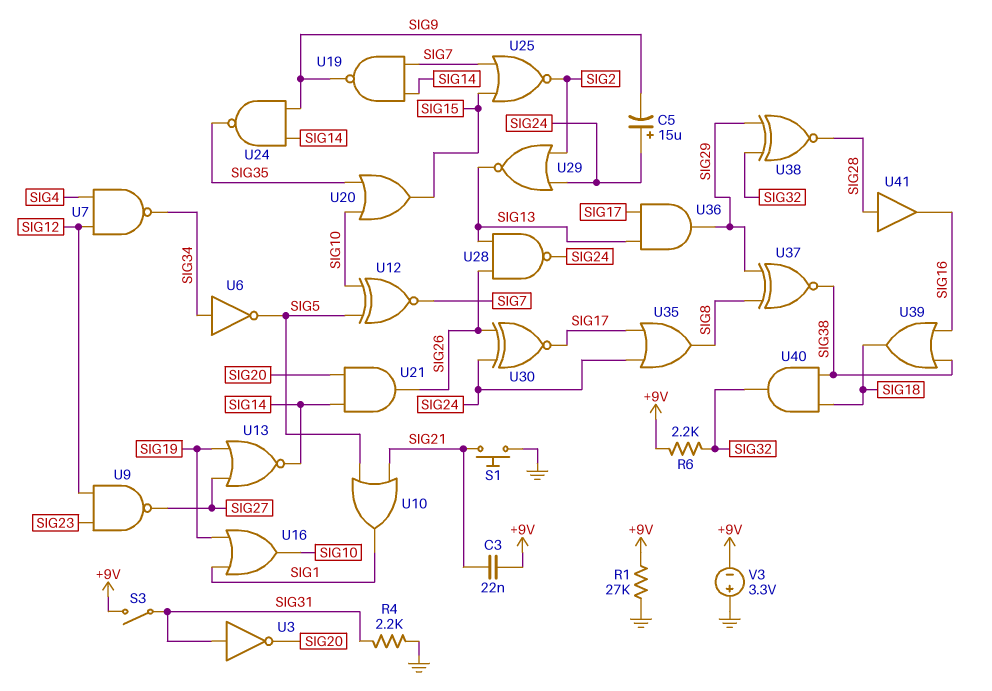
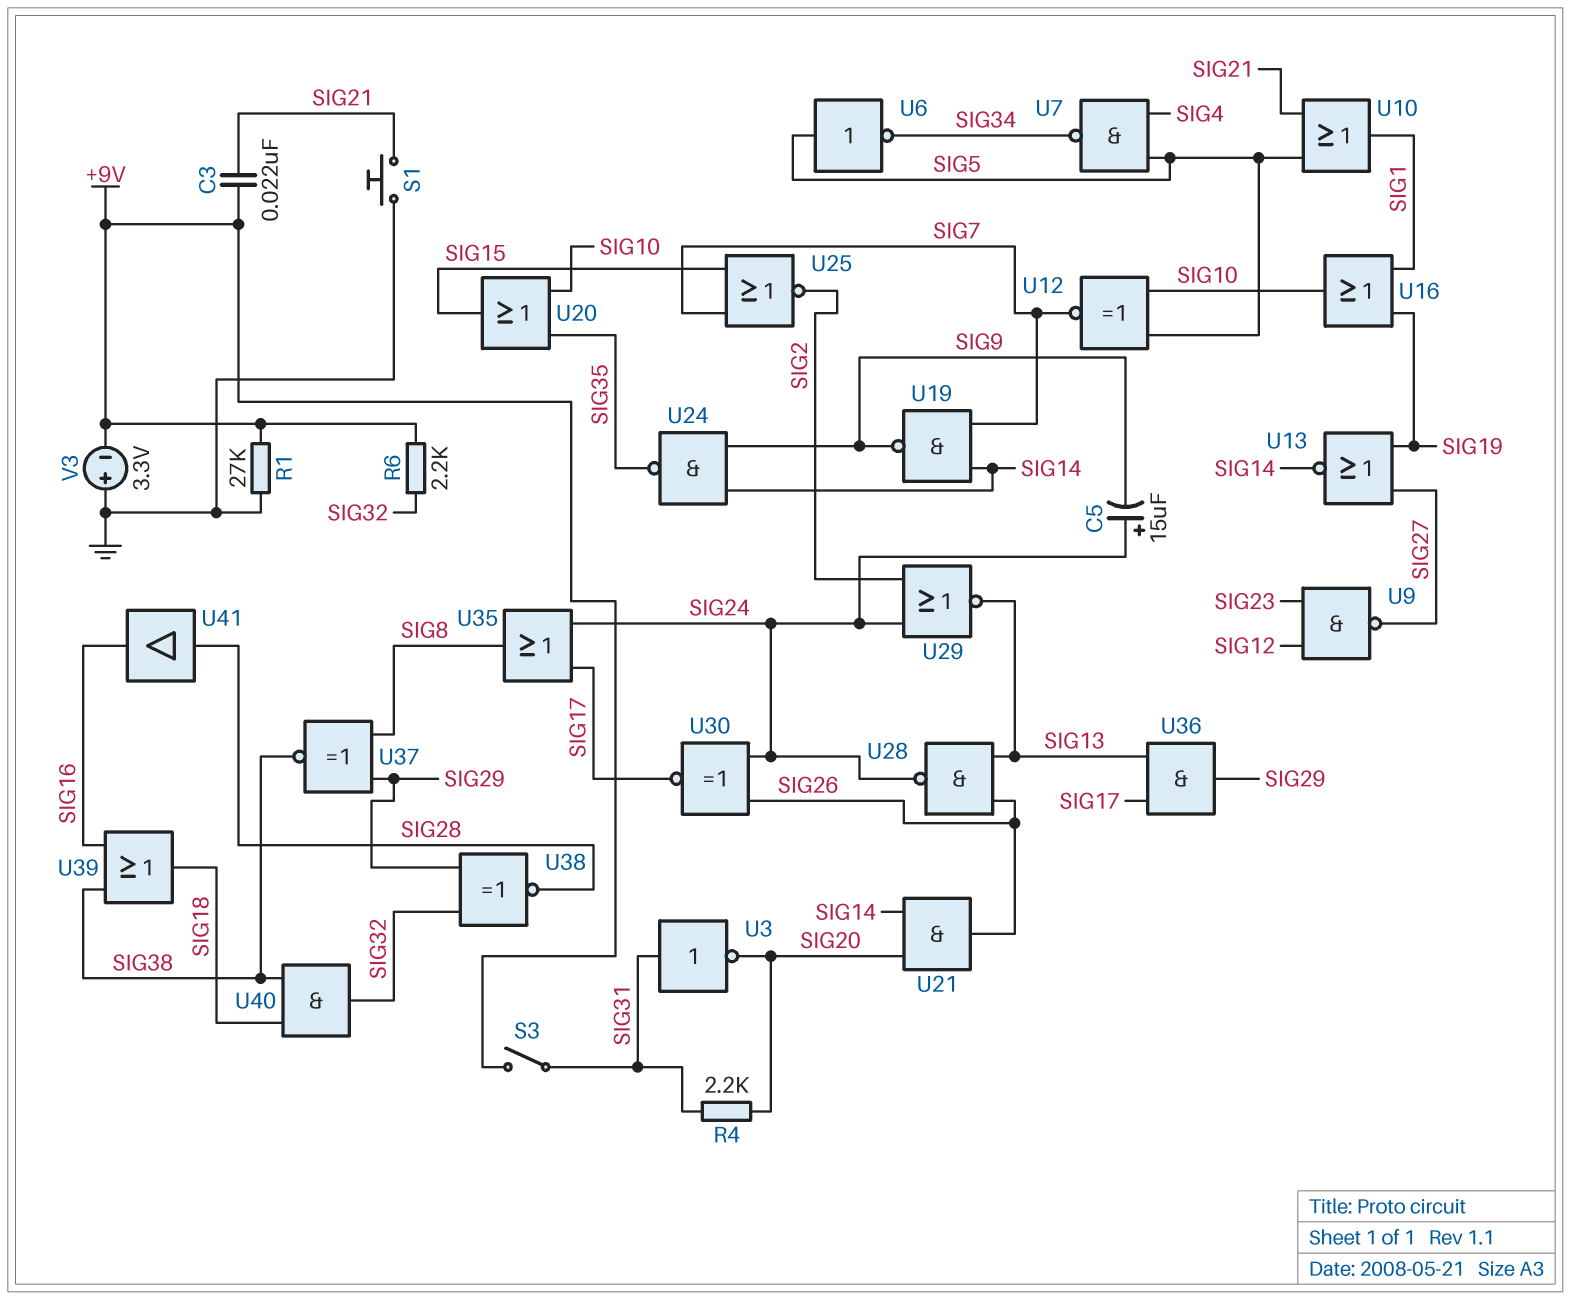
R4: 2.2k (GND, SIG31) -> 2.2k (SIG20, SIG31)
U6: NOT (in SIG34, out SIG5) -> NOT (in SIG5, out SIG34)
U7: NAND (in SIG4, in SIG12, out SIG34) -> NAND (in SIG4, in SIG5, out SIG34)

